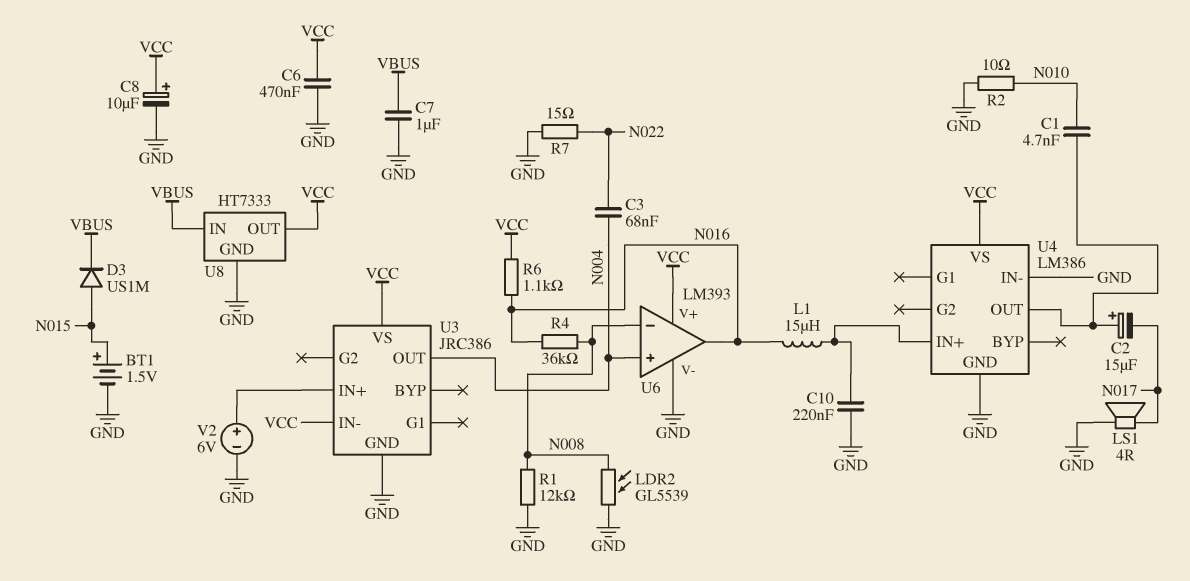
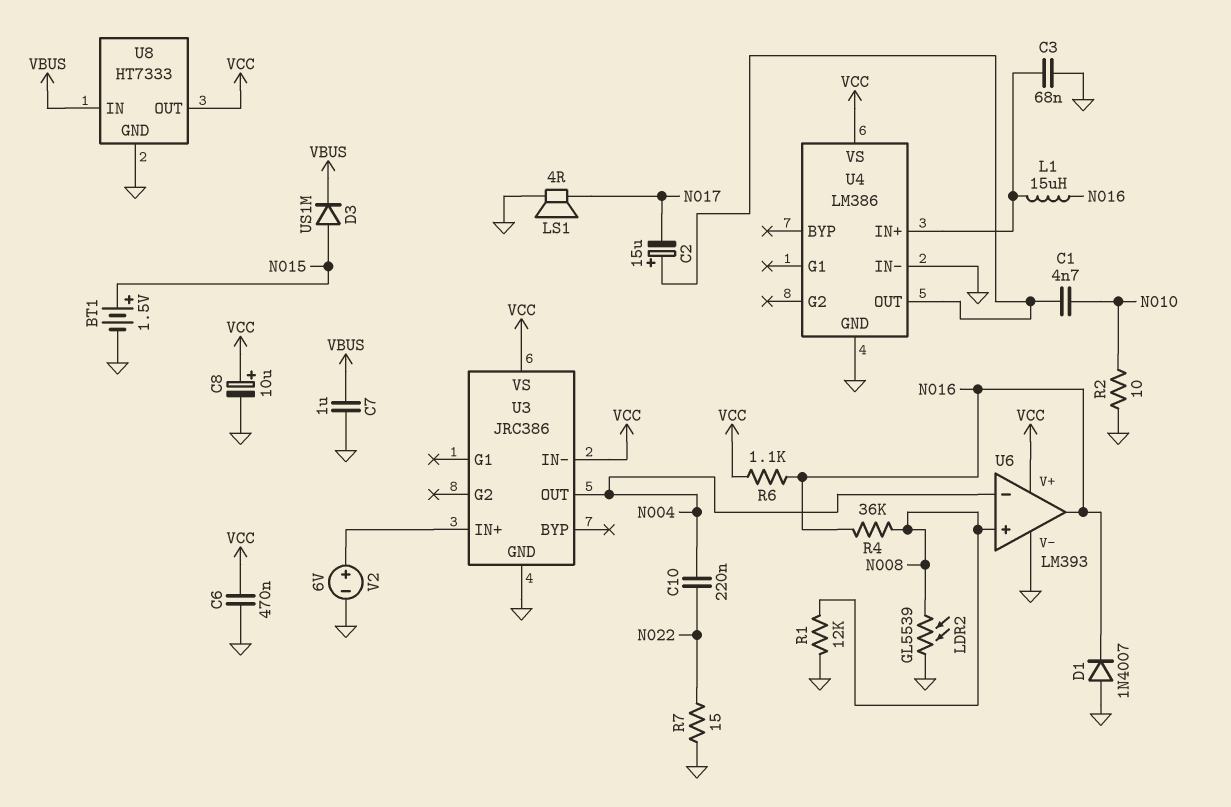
C3: 68nF (N004, N022) -> 68nF (GND, U4/IN+)
C10: 220nF (GND, U4/IN+) -> 220nF (N004, N022)
D1: none -> diode 1N4007 (A GND, K N016)
U6 pin in+: N004 -> N008
U6 pin in-: N008 -> N004

